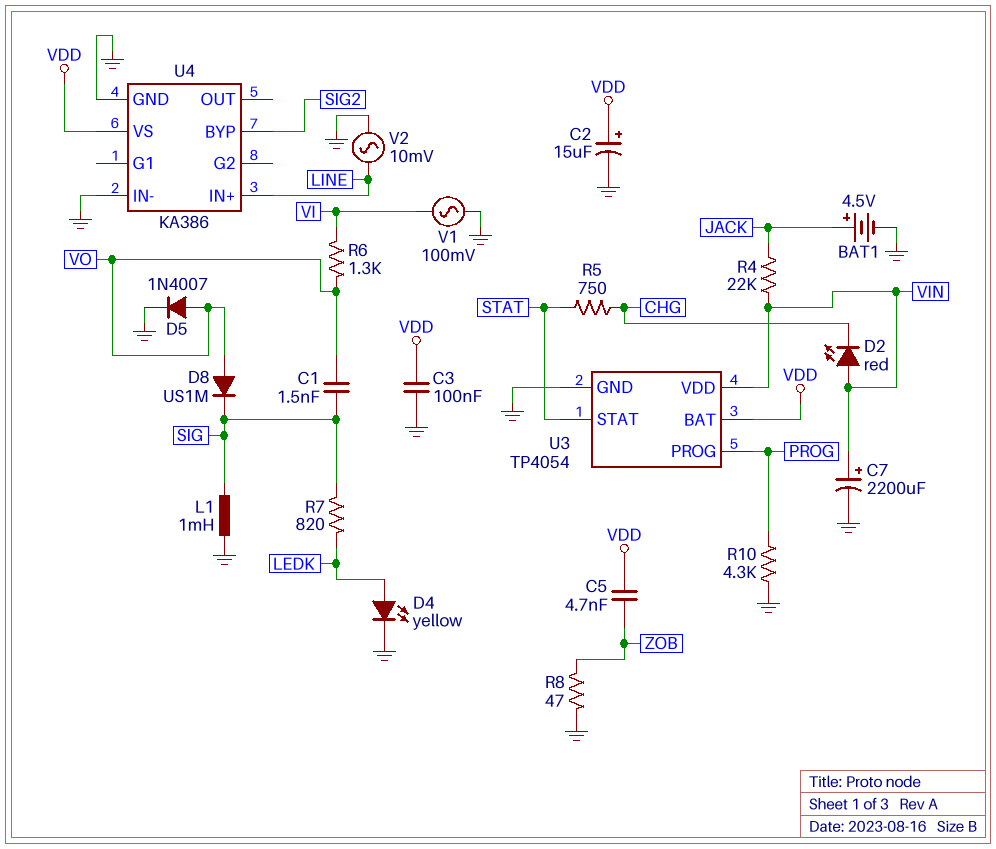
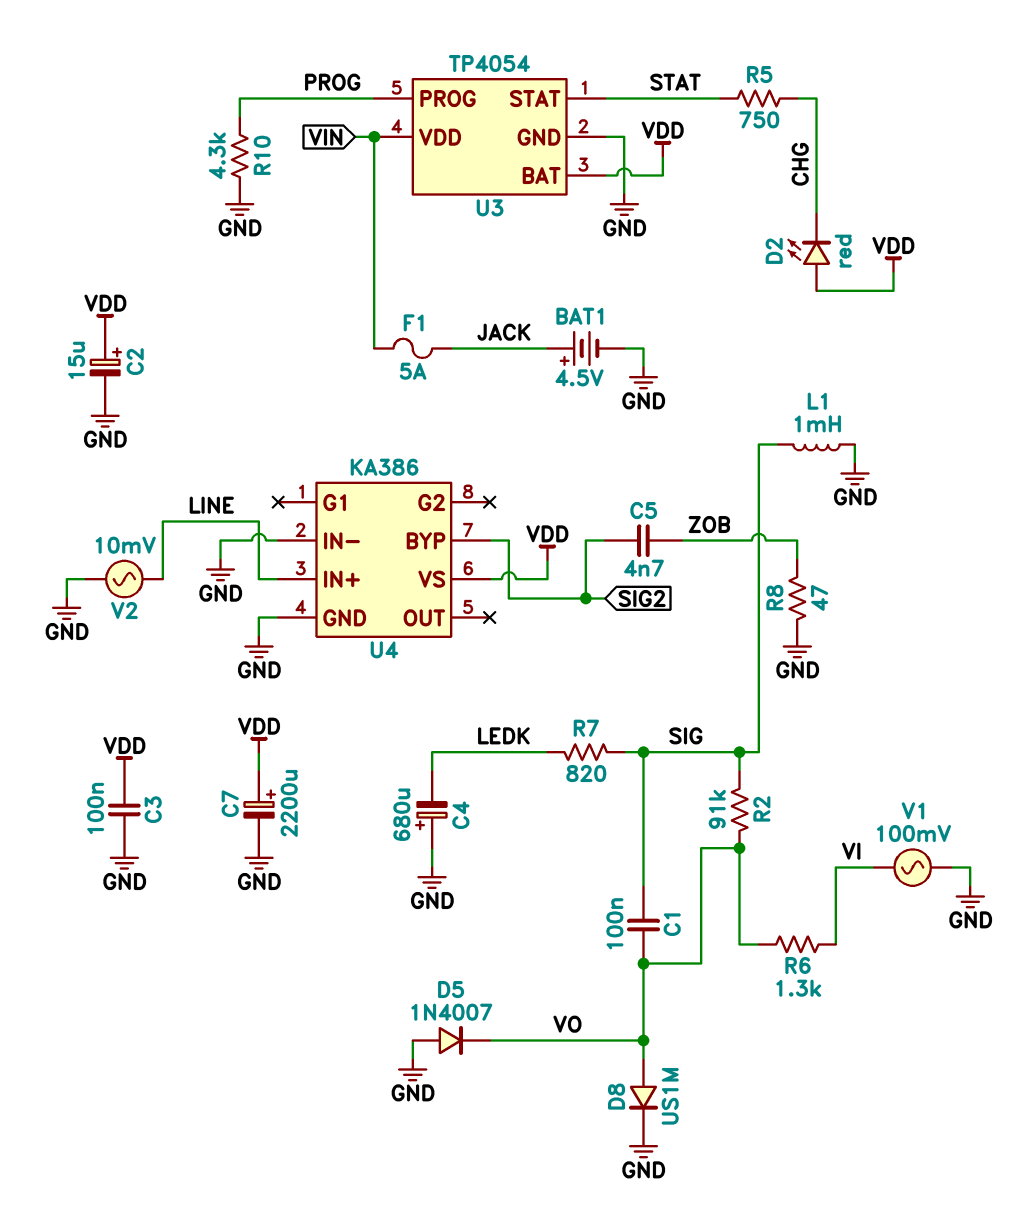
C1: 1.5nF (SIG, VO) -> 100nF (SIG, VO)
C4: none -> 680uF (plus GND, minus LEDK)
C5: 4.7nF (VDD, ZOB) -> 4.7nF (SIG2, ZOB)
C7: 2200uF (plus VIN, minus GND) -> 2200uF (plus VDD, minus GND)
D2: LED red (A VIN, K CHG) -> LED red (A VDD, K CHG)
D4: LED yellow (A LEDK, K GND) -> none
D5: diode 1N4007 (A VO, K GND) -> diode 1N4007 (A GND, K VO)
D8: diode US1M (A VO, K SIG) -> diode US1M (A VO, K GND)
F1: none -> 5A (JACK, VIN)
R2: none -> 91k (SIG, VO)
R4: 22k (JACK, VIN) -> none

